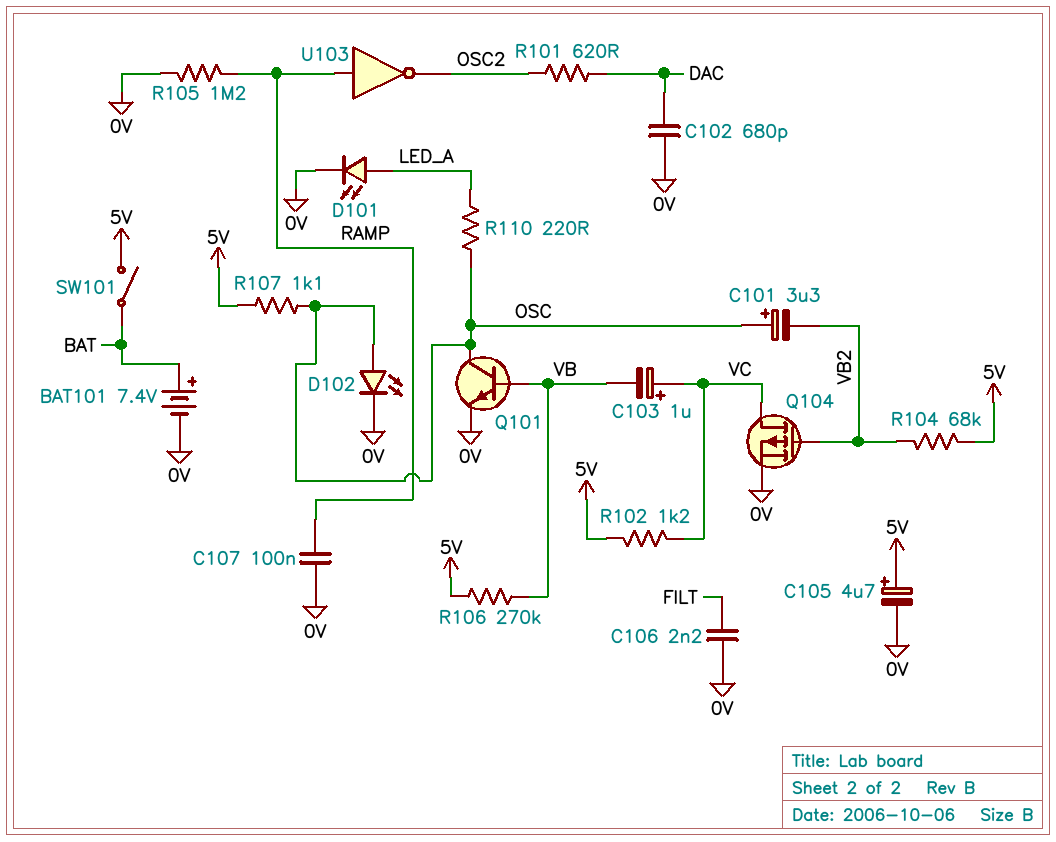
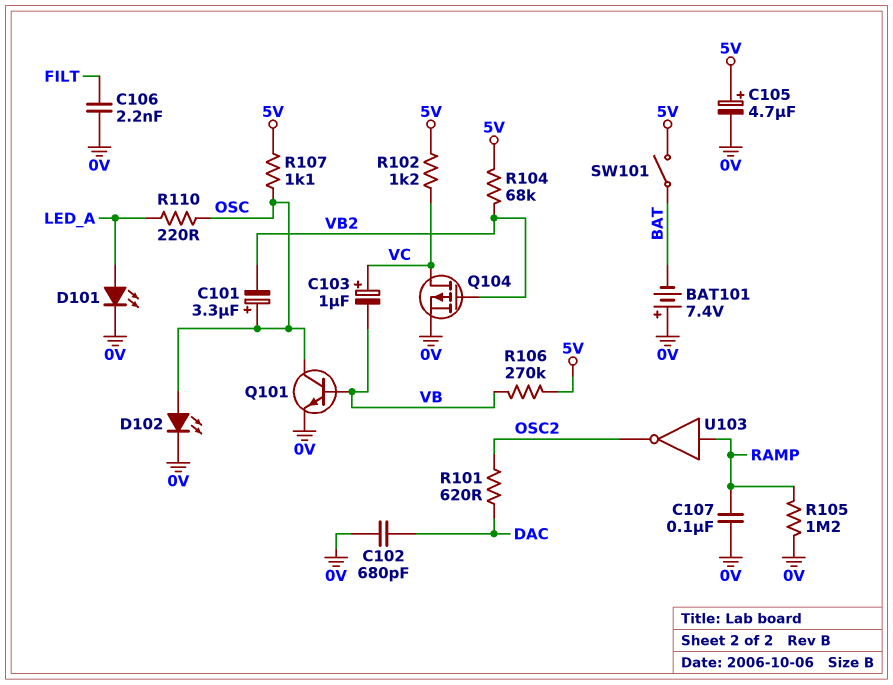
BAT101: 7.4V (plus BAT, minus 0V) -> 7.4V (plus 0V, minus BAT)

